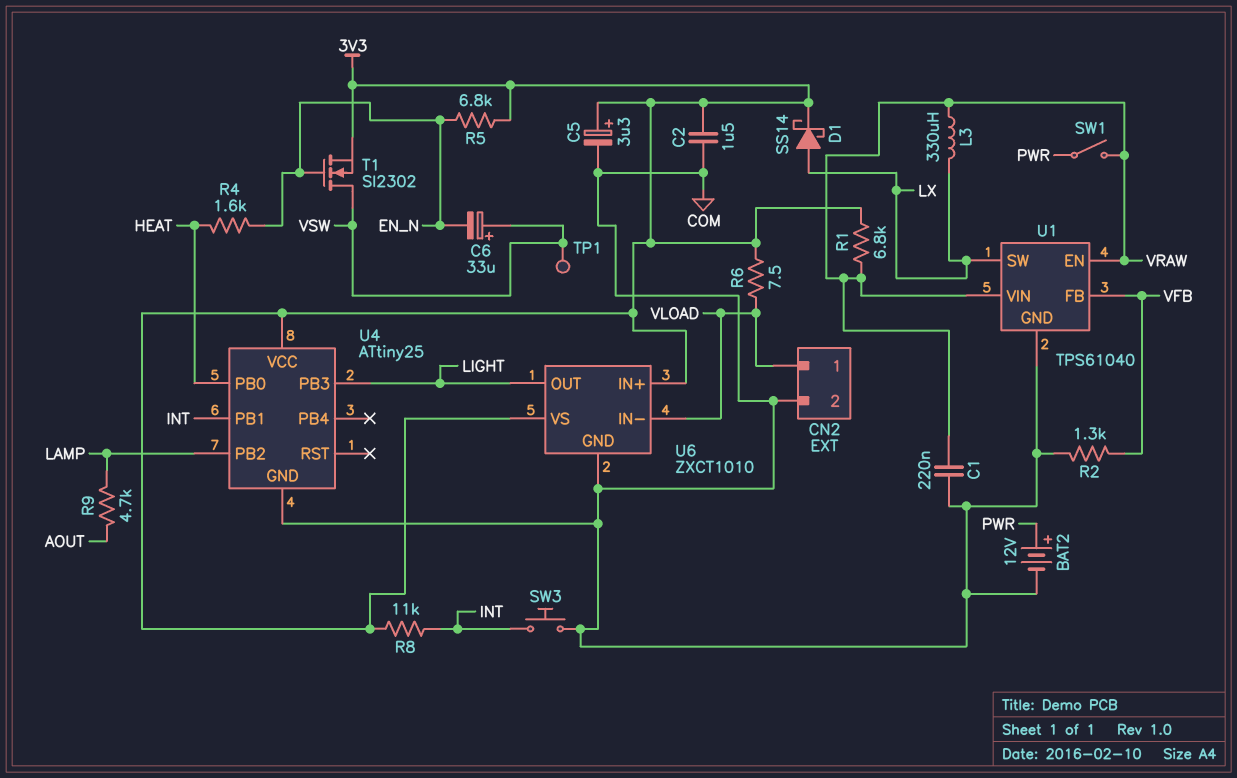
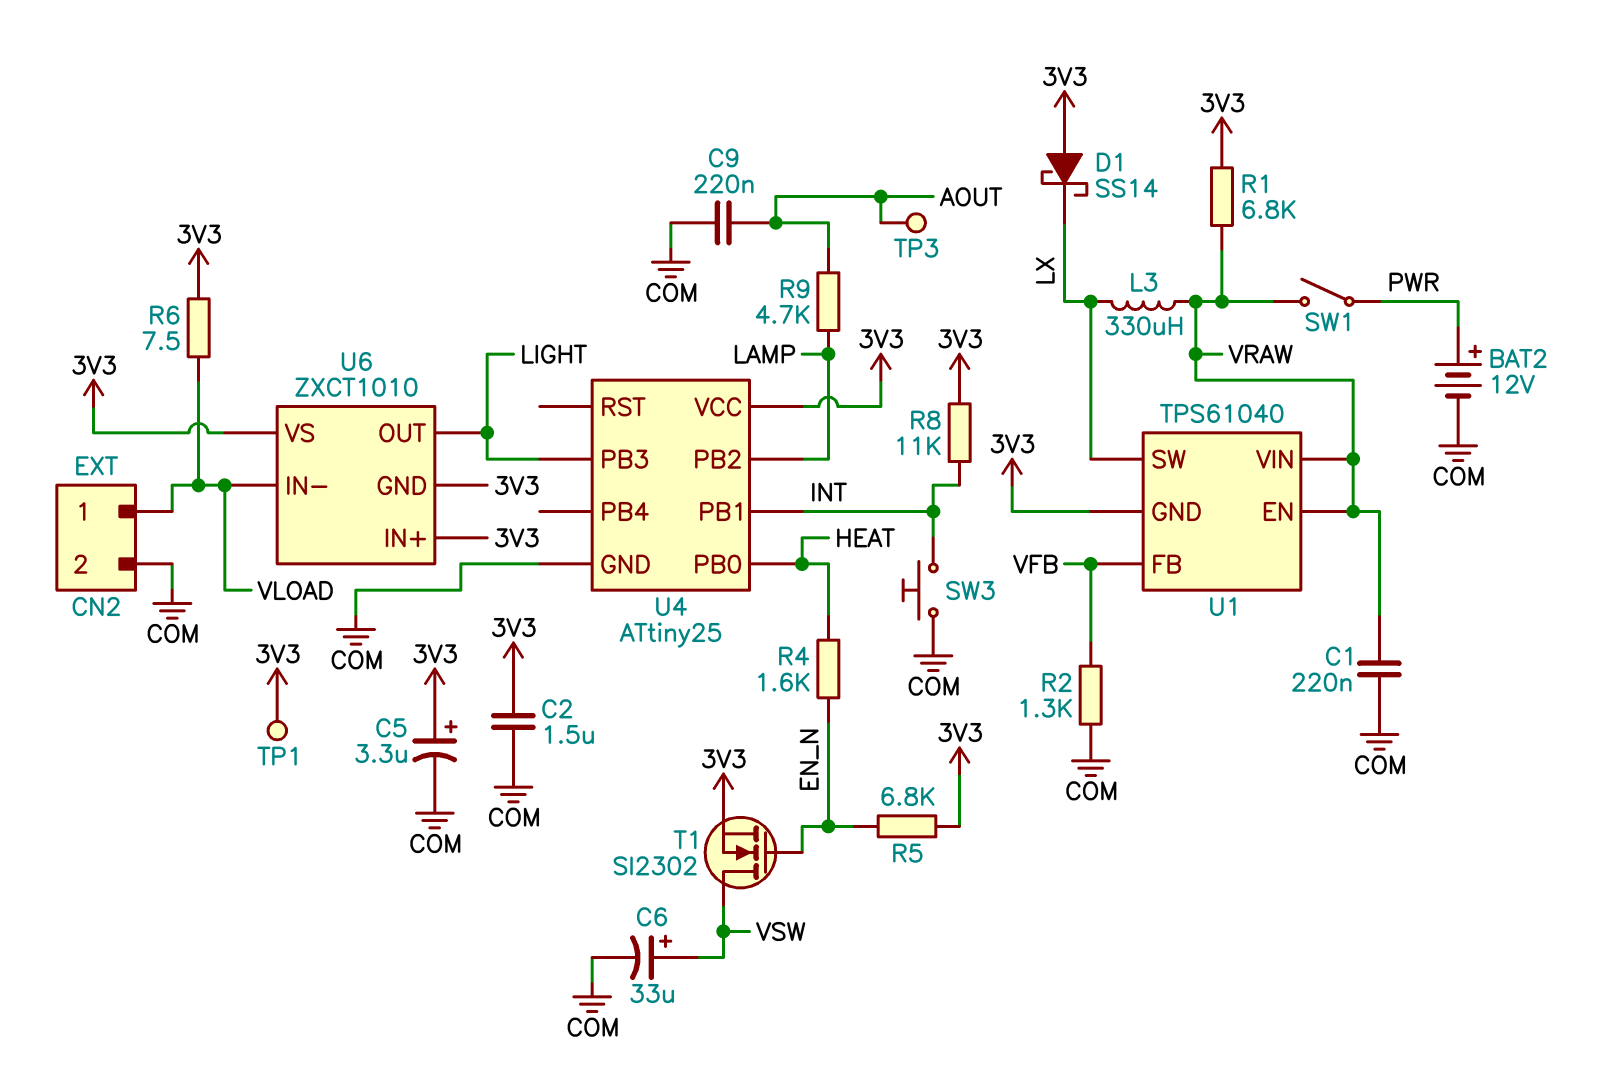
C6: 33uF (plus VSW, minus EN_N) -> 33uF (plus VSW, minus COM)
C9: none -> 220nF (AOUT, COM)
D1: schottky SS14 (A LX, K 3V3) -> schottky SS14 (A 3V3, K LX)
TP1: test point (VSW) -> test point (3V3)
TP3: none -> test point (AOUT)
U1 pin GND: COM -> 3V3
U6 pin GND: COM -> 3V3

